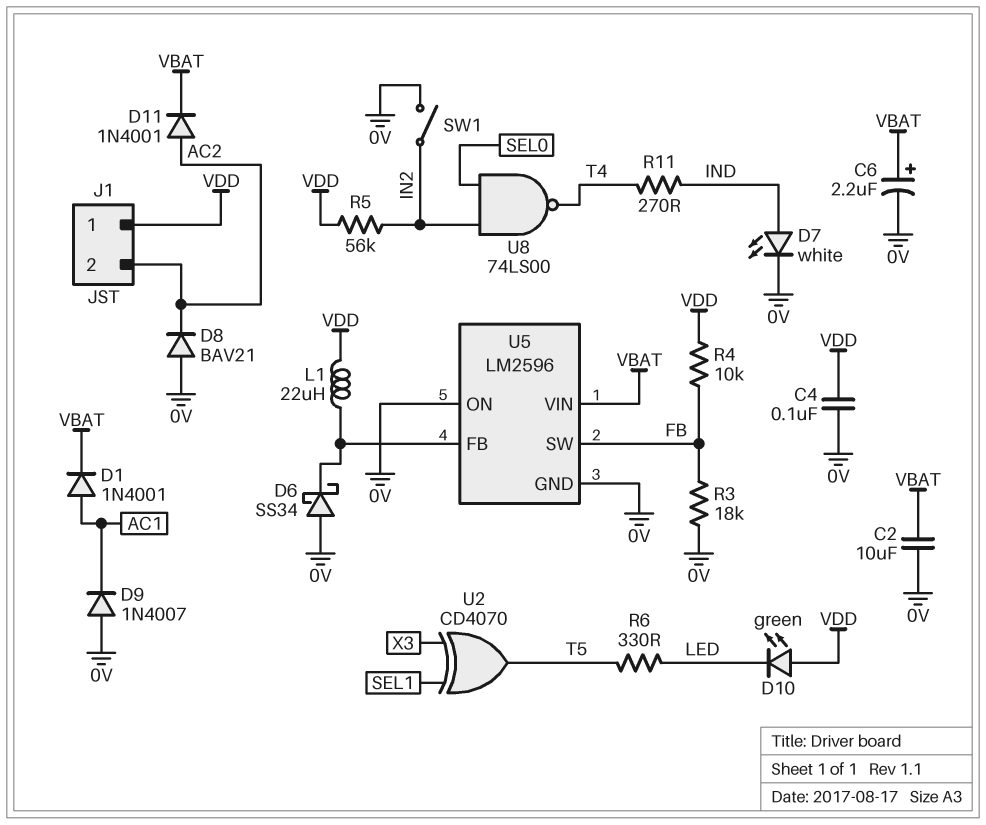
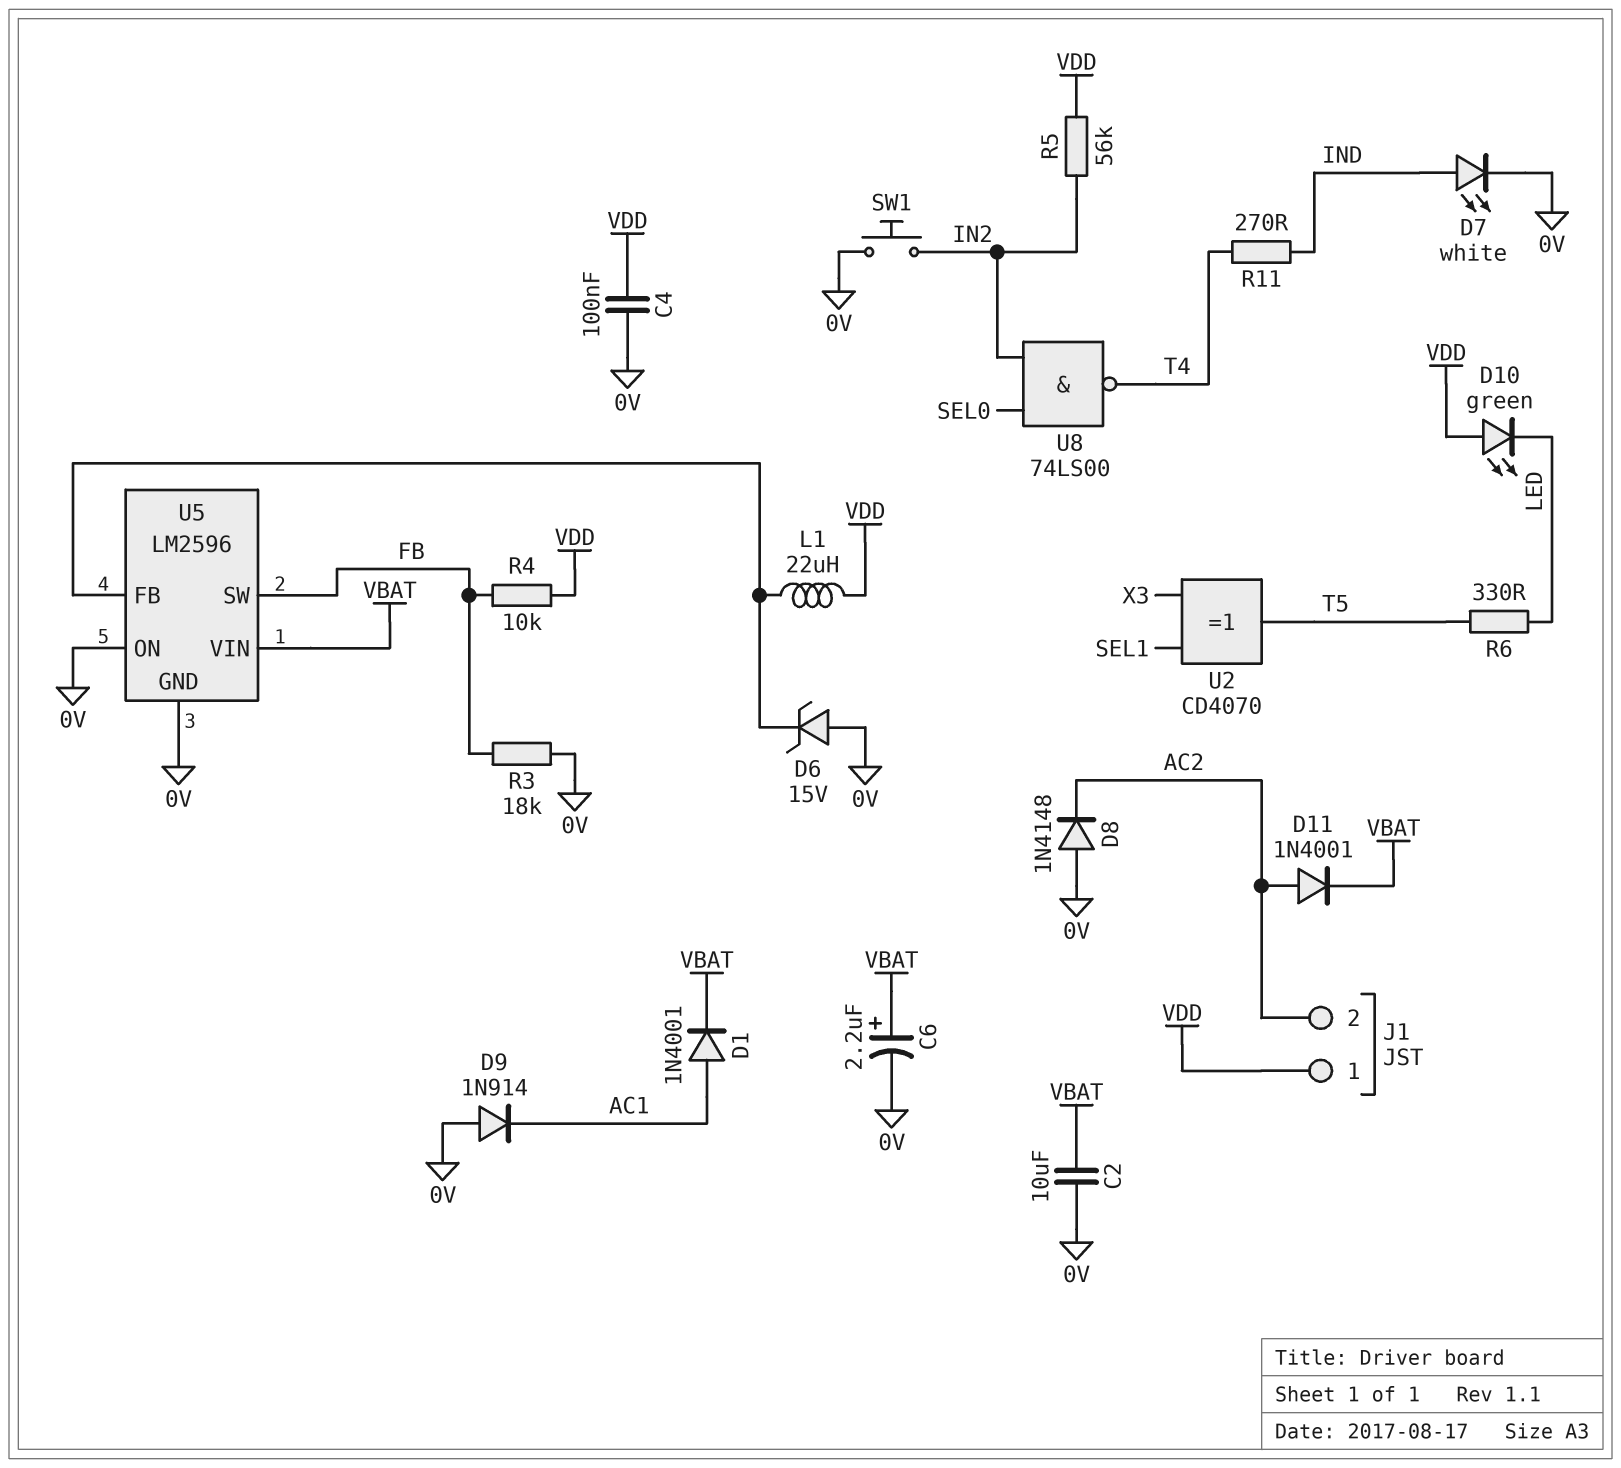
D6: schottky SS34 (A 0V, K U5/FB) -> zener 15V (A 0V, K U5/FB)
D8: diode BAV21 (A 0V, K AC2) -> diode 1N4148 (A 0V, K AC2)
D9: diode 1N4007 (A 0V, K AC1) -> diode 1N914 (A 0V, K AC1)
SW1: switch (0V, IN2) -> button (0V, IN2)

